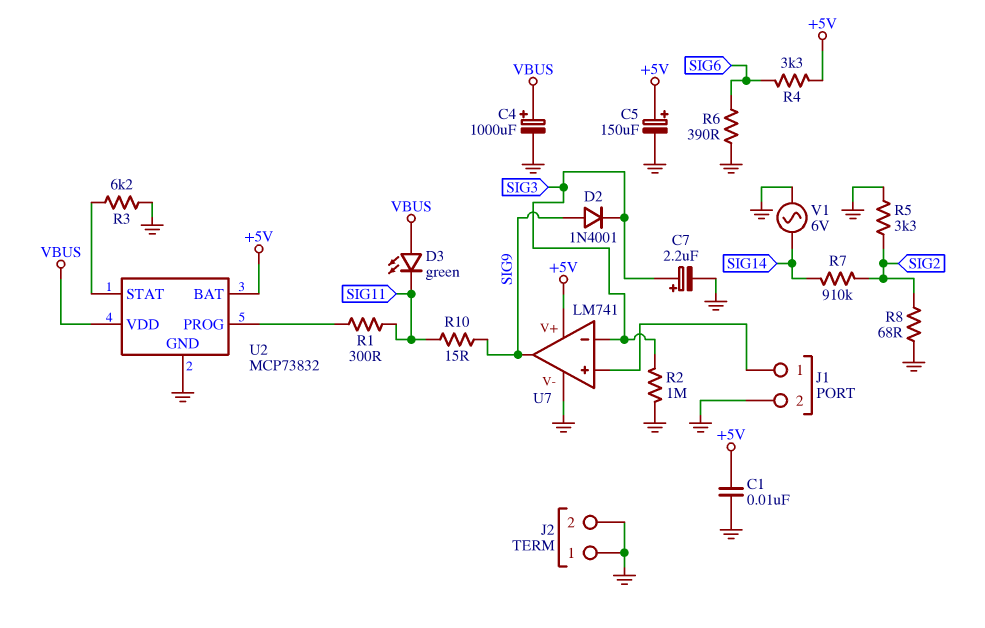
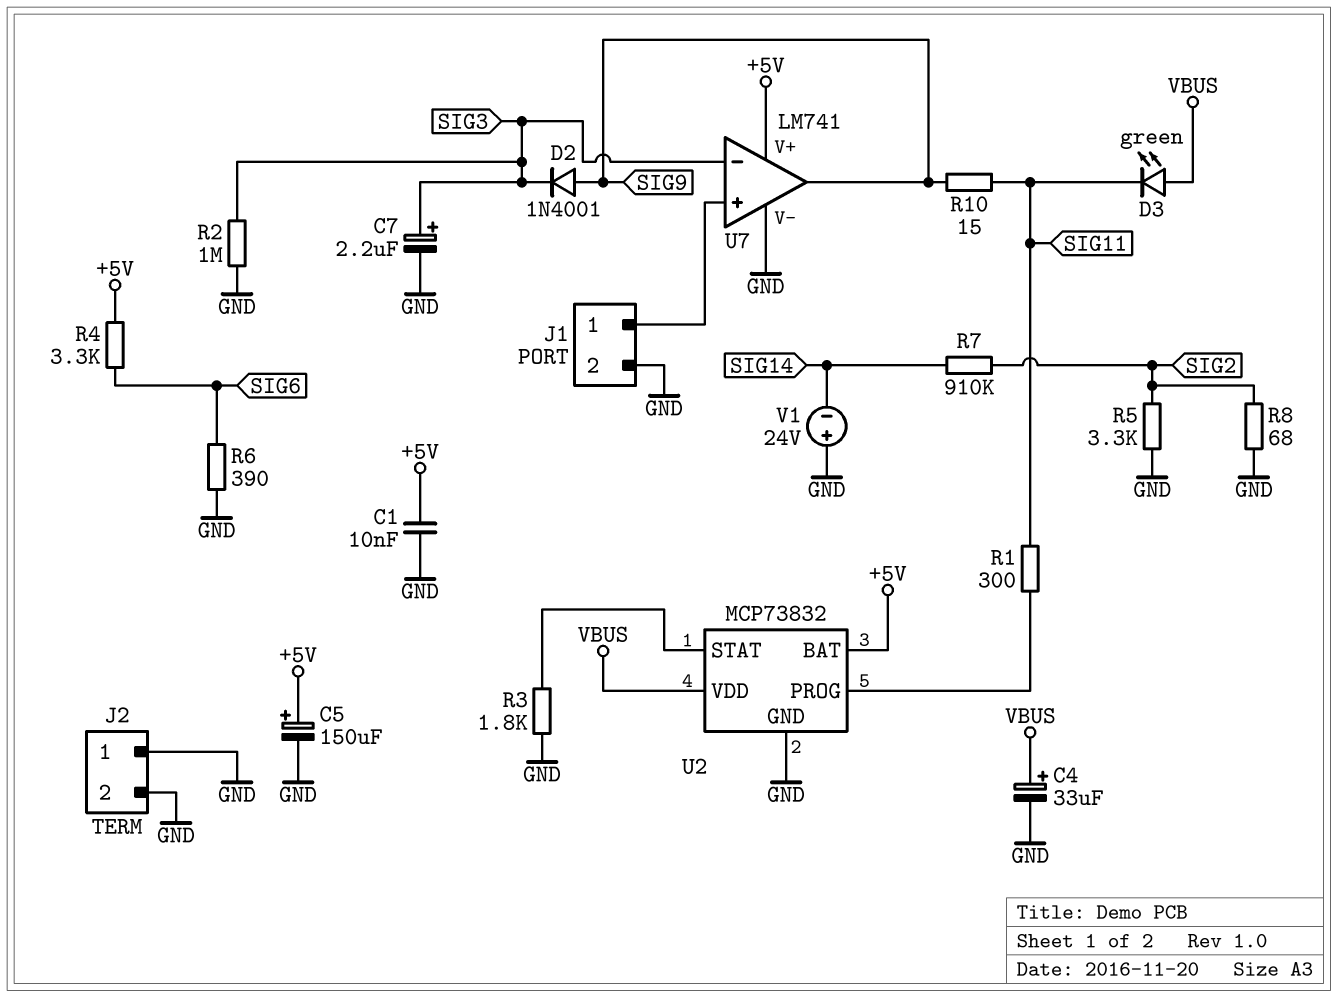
C4: 1000uF (plus VBUS, minus GND) -> 33uF (plus VBUS, minus GND)
R3: 6.2k (GND, U2/STAT) -> 1.8k (GND, U2/STAT)
V1: AC 6V (GND, SIG14) -> 24V (plus GND, minus SIG14)

